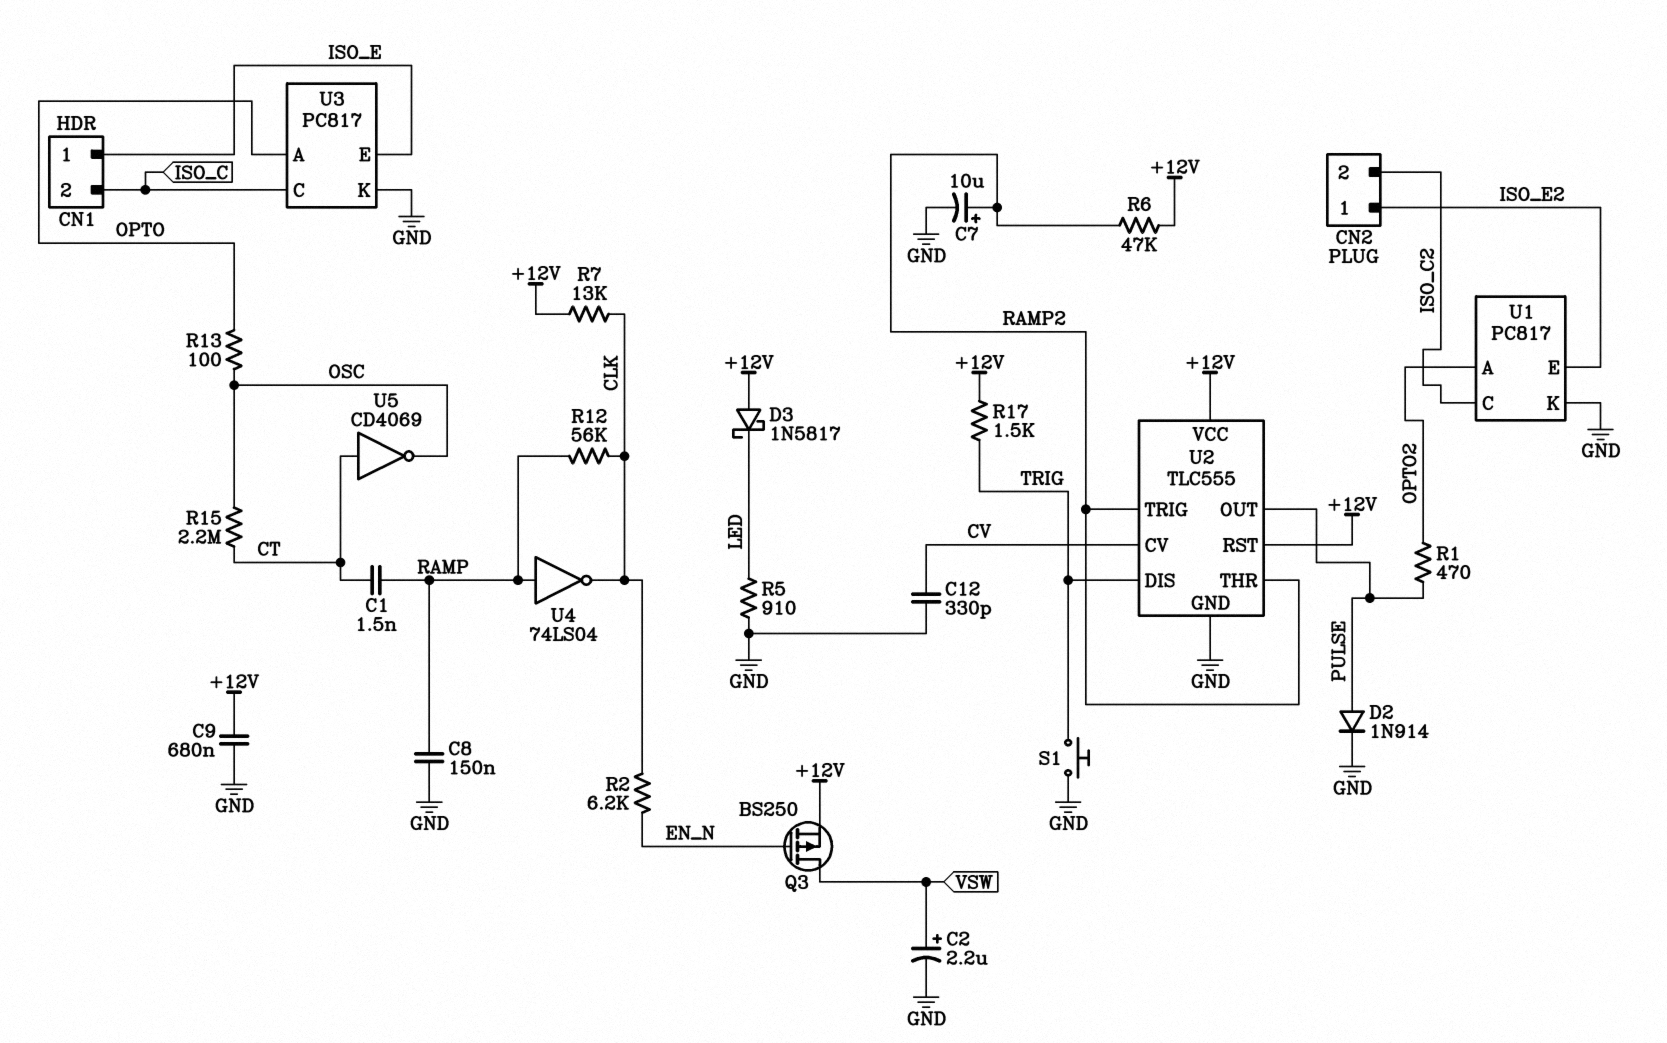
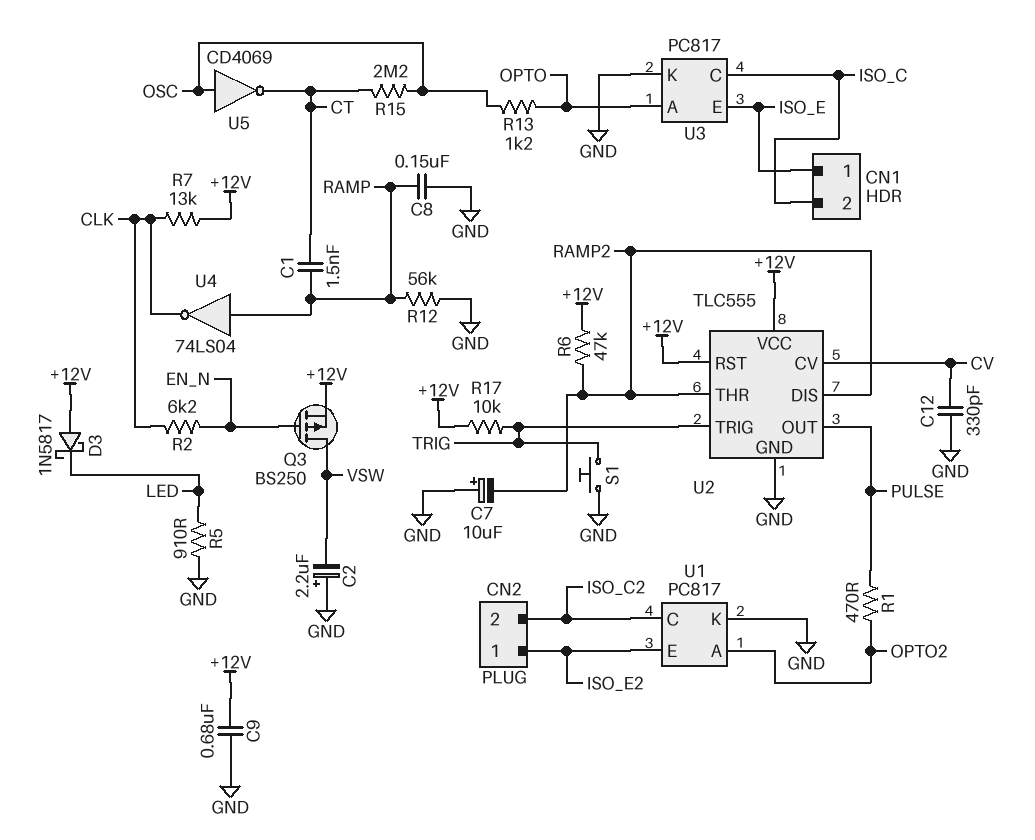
C2: 2.2uF (plus VSW, minus GND) -> 2.2uF (plus GND, minus VSW)
C7: 10uF (plus RAMP2, minus GND) -> 10uF (plus GND, minus RAMP2)
D2: diode 1N914 (A PULSE, K GND) -> none
R12: 56k (CLK, RAMP) -> 56k (GND, RAMP)
R13: 100 (OPTO, OSC) -> 1.2k (OPTO, OSC)
R17: 1.5k (+12V, TRIG) -> 10k (+12V, TRIG)
U2 pin DIS: TRIG -> RAMP2
U2 pin TRIG: RAMP2 -> TRIG
U5: NOT CD4069 (in CT, out OSC) -> NOT CD4069 (in OSC, out CT)

